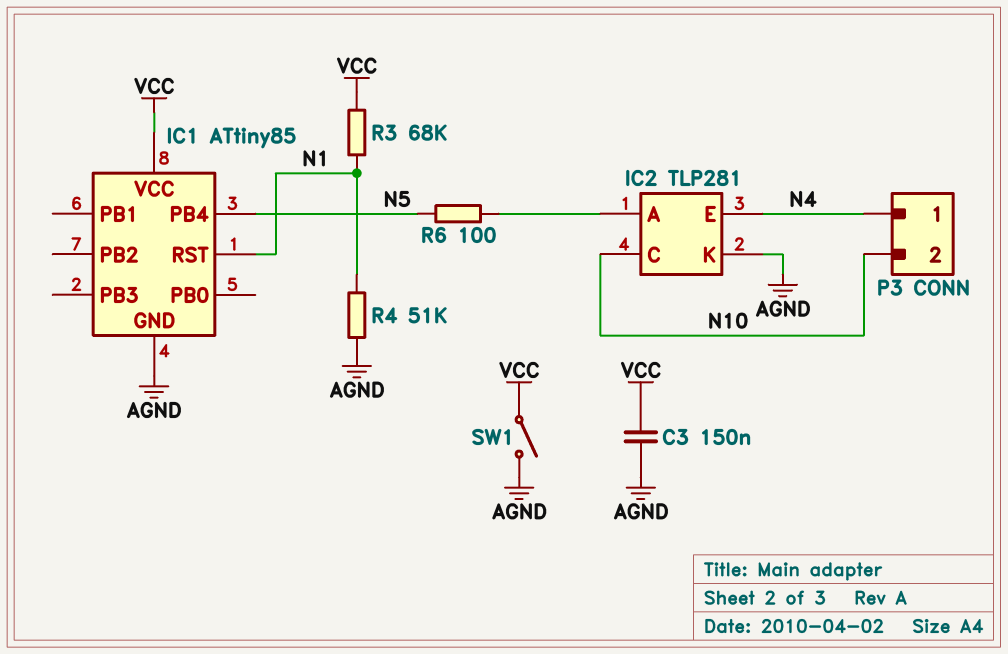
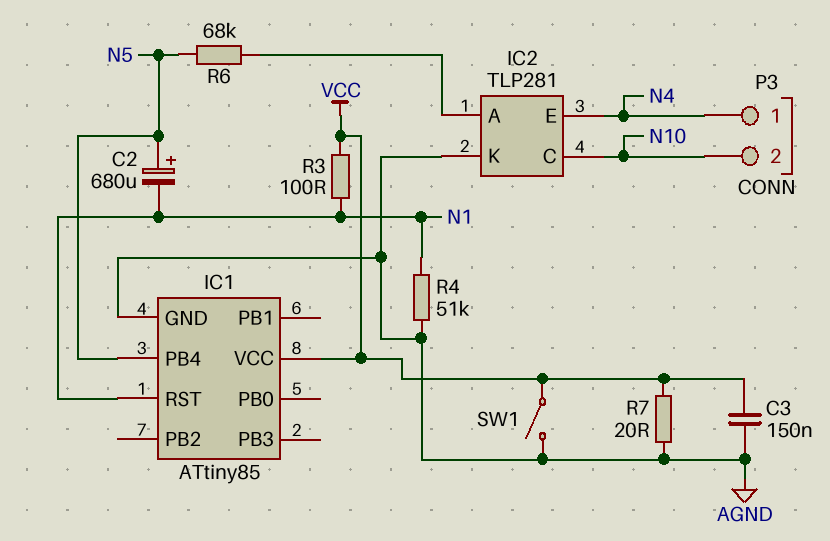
C2: none -> 680uF (plus N5, minus N1)
R3: 68k (N1, VCC) -> 100 (N1, VCC)
R6: 100 (IC2/A, N5) -> 68k (IC2/A, N5)
R7: none -> 20 (AGND, VCC)

